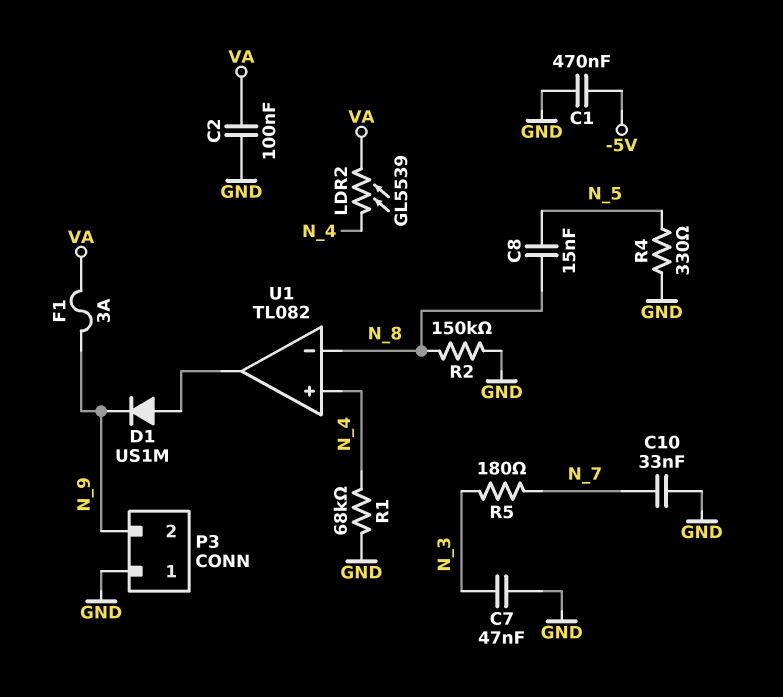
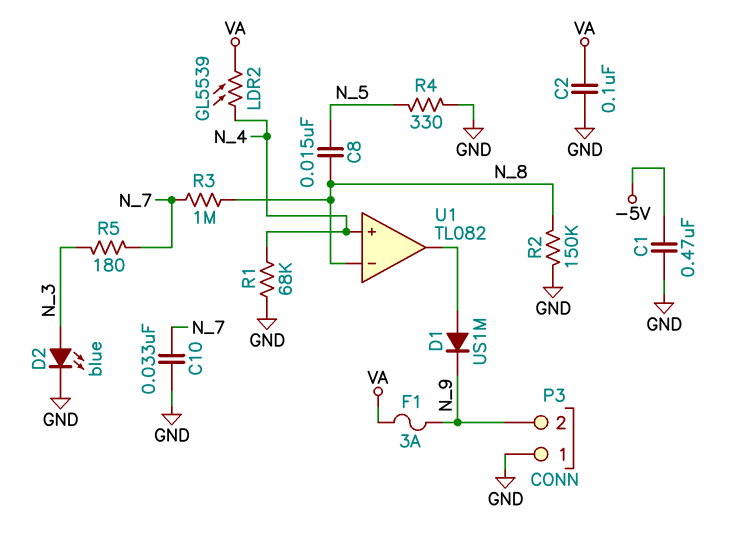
C7: 47nF (GND, N_3) -> none
D2: none -> LED blue (A N_3, K GND)
R3: none -> 1M (N_7, N_8)

